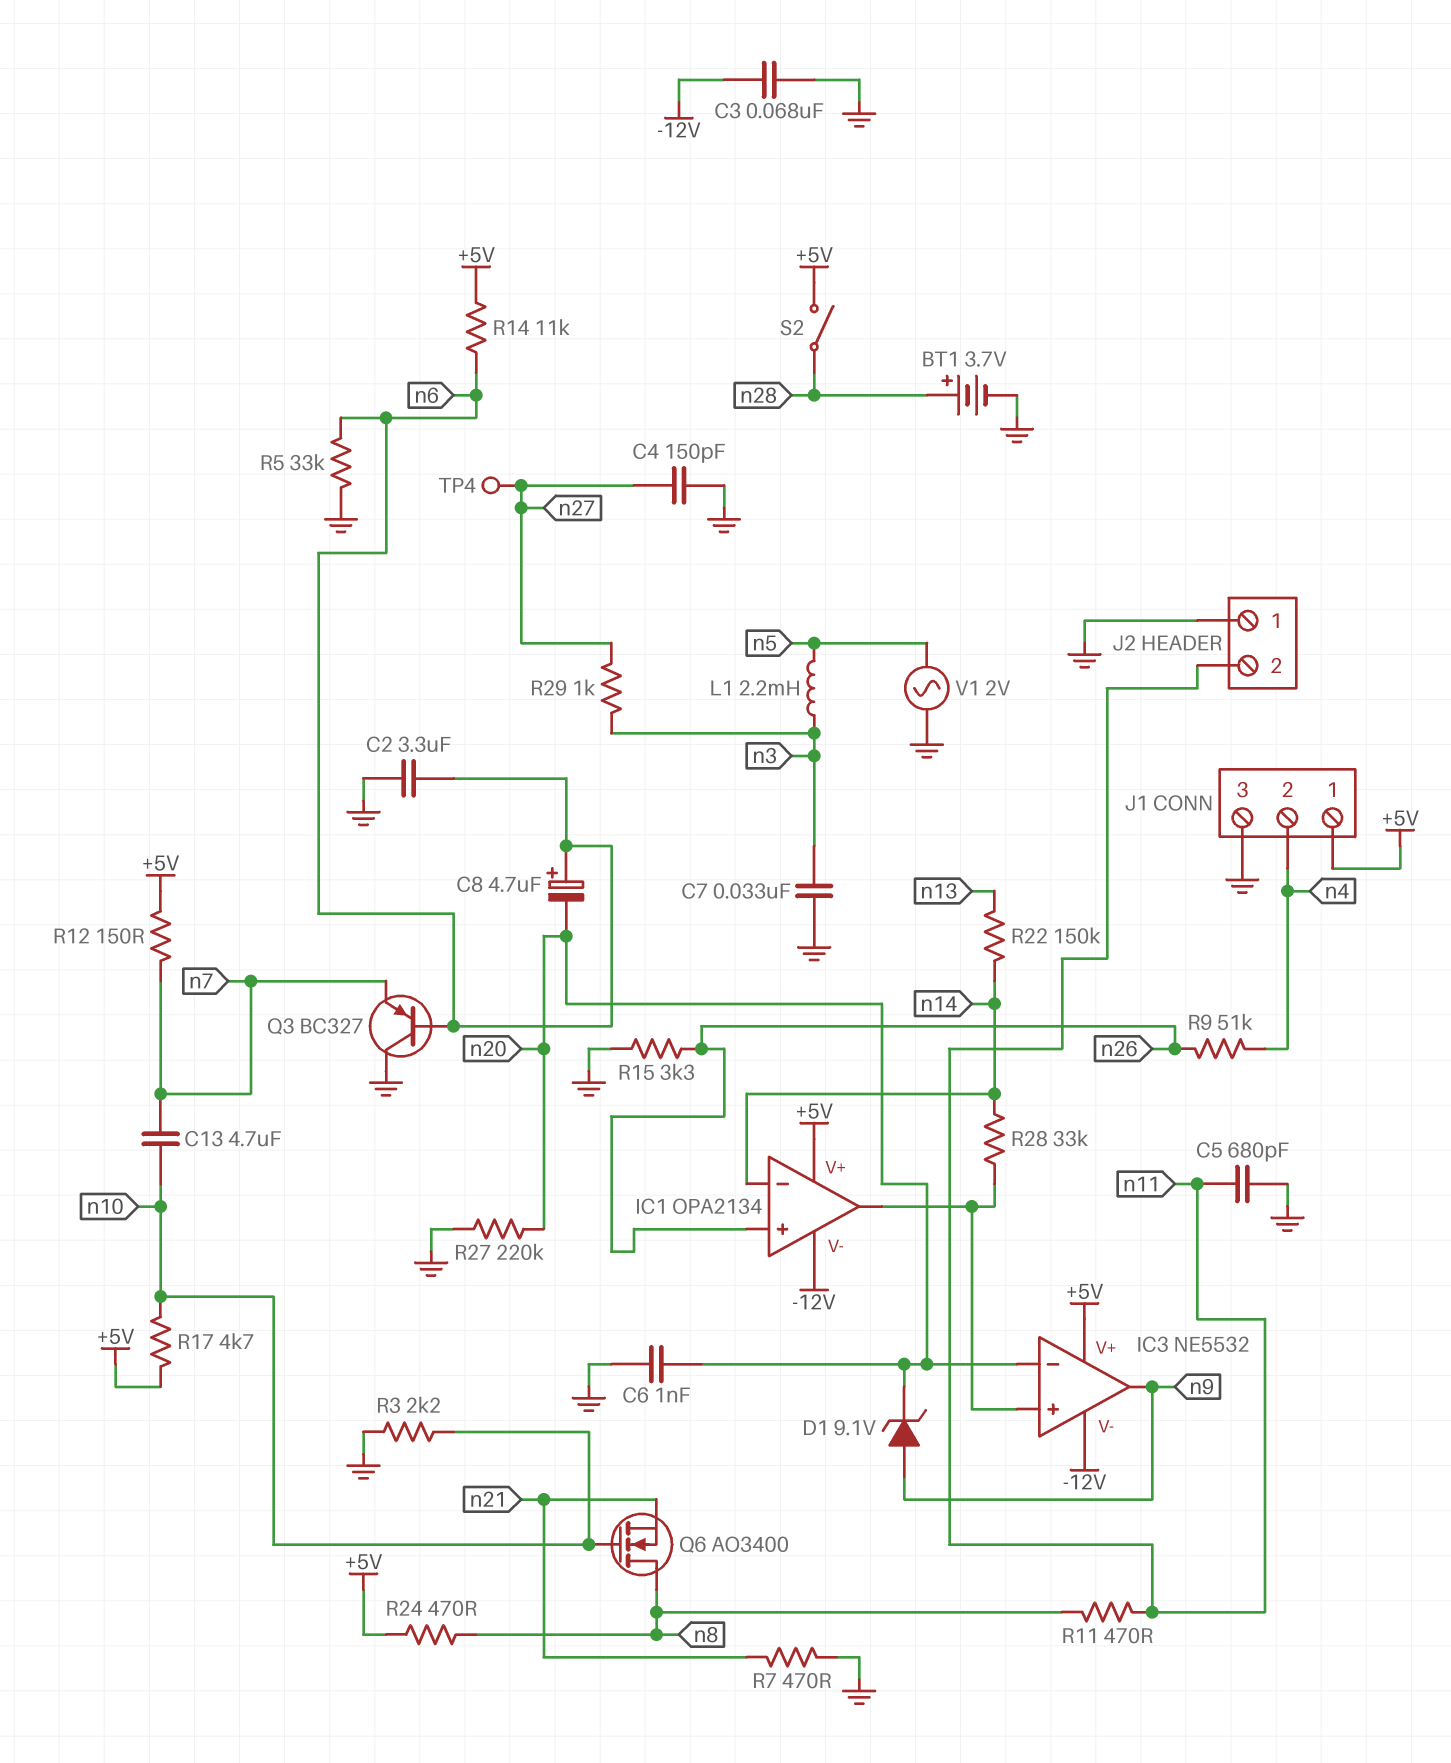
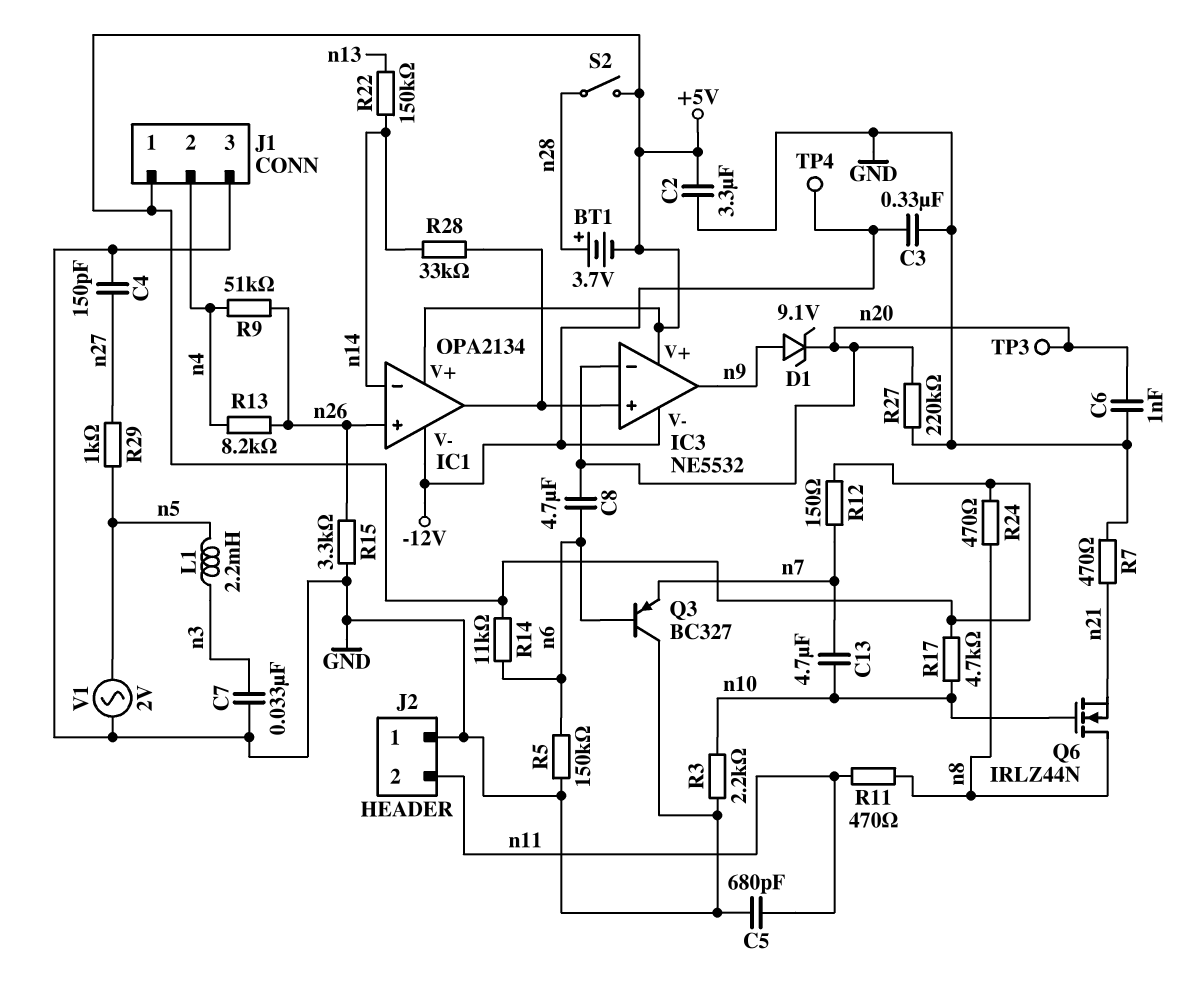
BT1: 3.7V (plus n28, minus GND) -> 3.7V (plus n28, minus +5V)
C2: 3.3uF (GND, n6) -> 3.3uF (+5V, GND)
C3: 68nF (-12V, GND) -> 330nF (-12V, GND)
C8: 4.7uF (plus n6, minus n20) -> 4.7uF (n6, n20)
Q6: NMOS AO3400 (G n10, D n8, S n21) -> NMOS IRLZ44N (G n10, D n8, S n21)
R5: 33k (GND, n6) -> 150k (GND, n6)
R13: none -> 8.2k (n4, n26)
R29: 1k (n3, n27) -> 1k (n5, n27)
TP3: none -> test point (n20)
TP4: test point (n27) -> test point (-12V)

